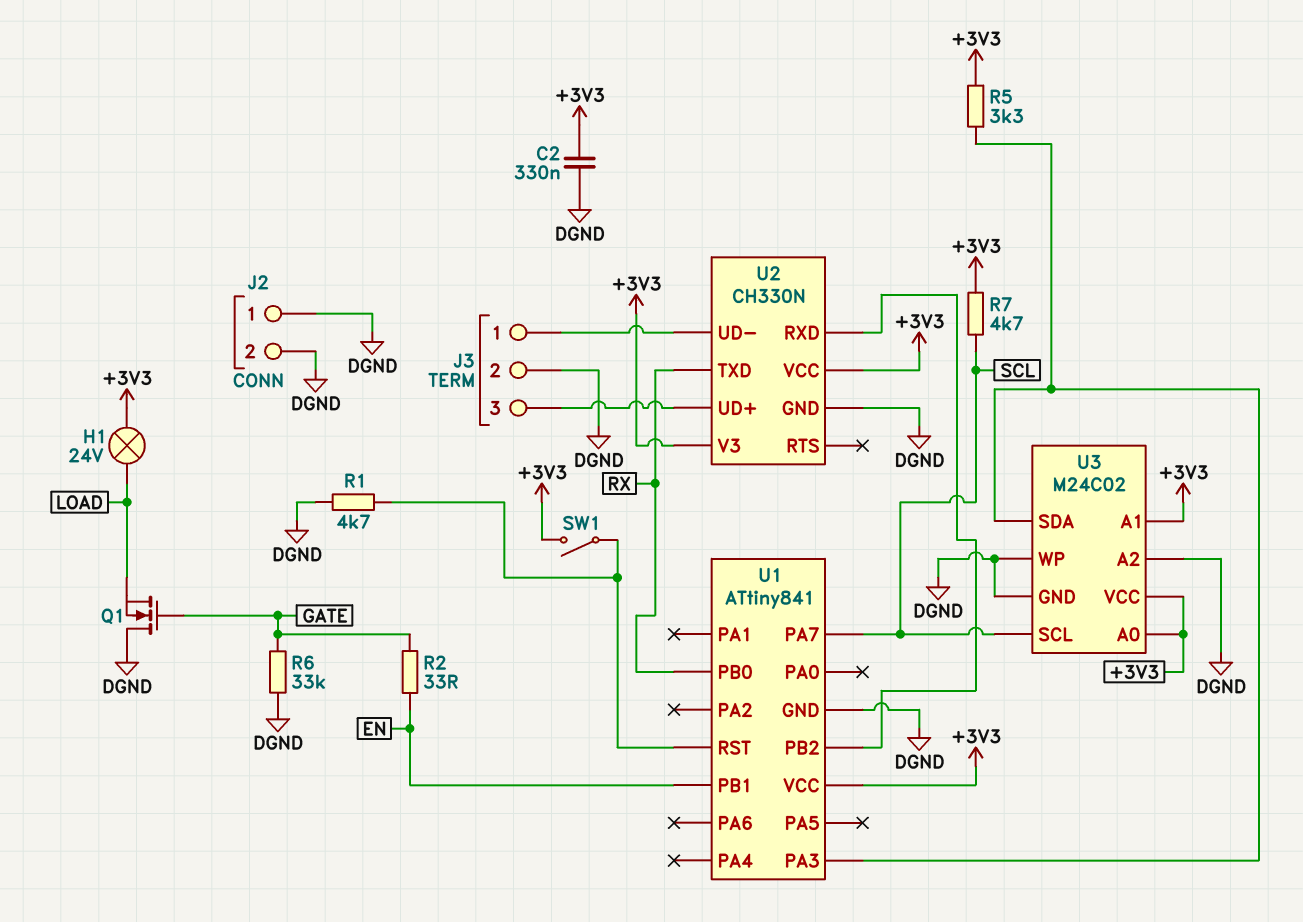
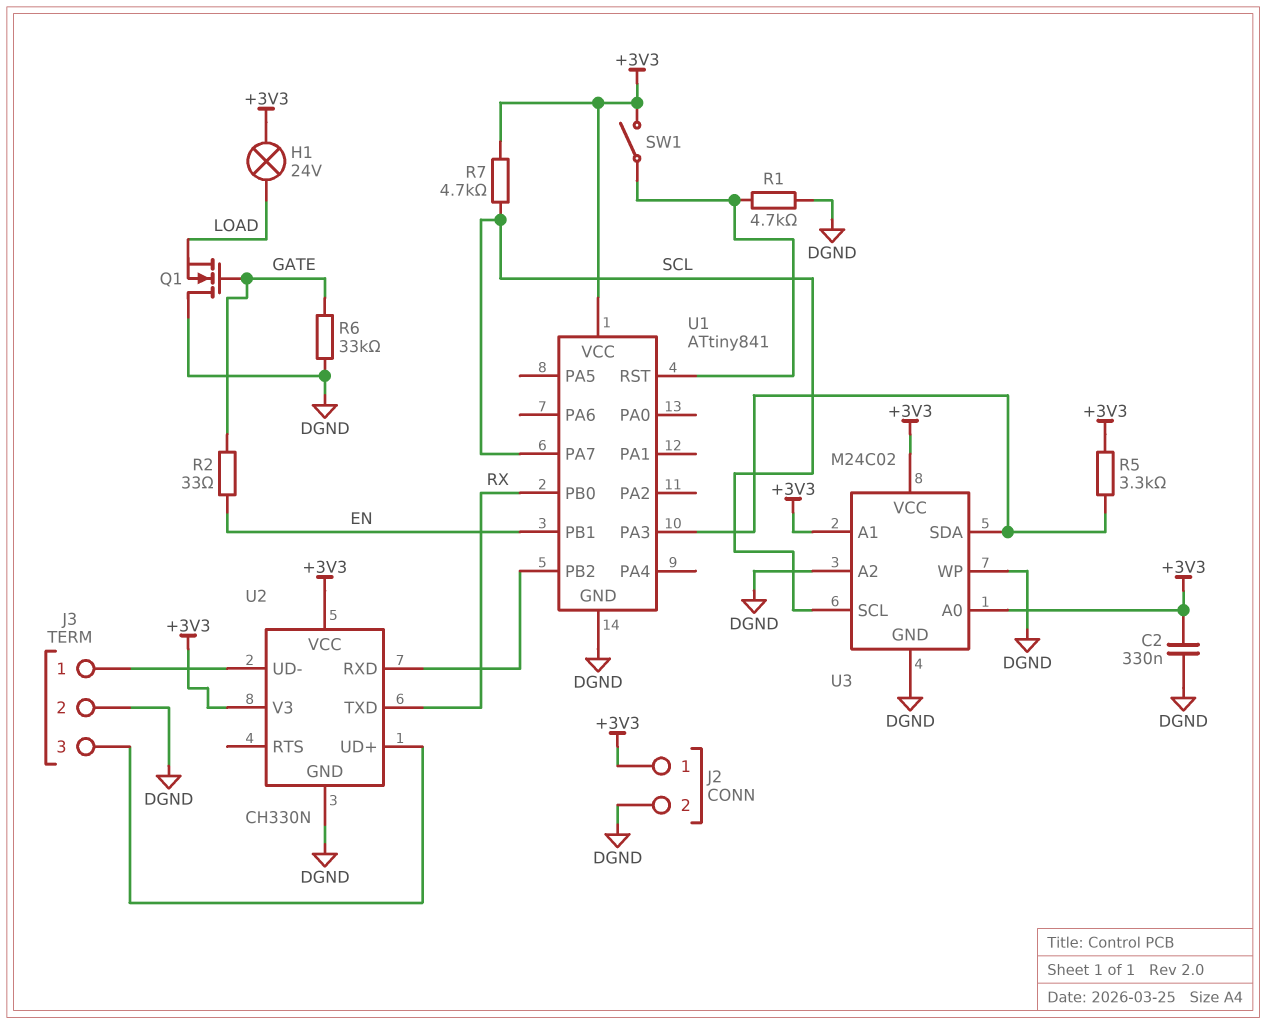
J2 pin 1: DGND -> +3V3

